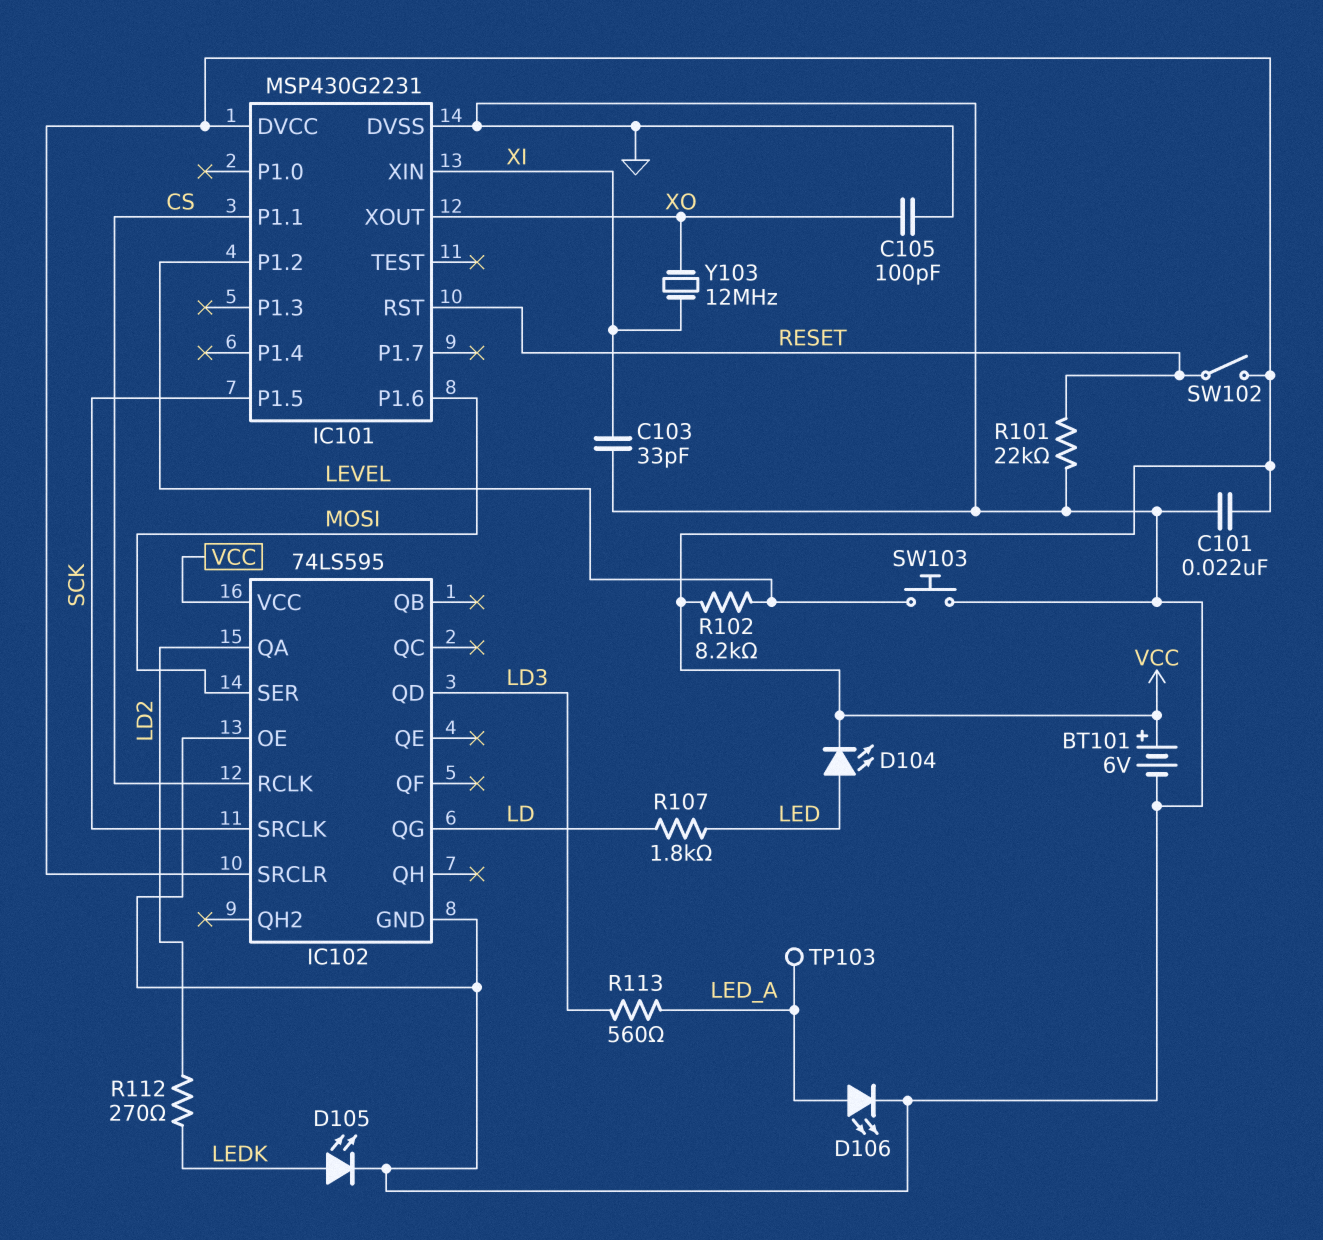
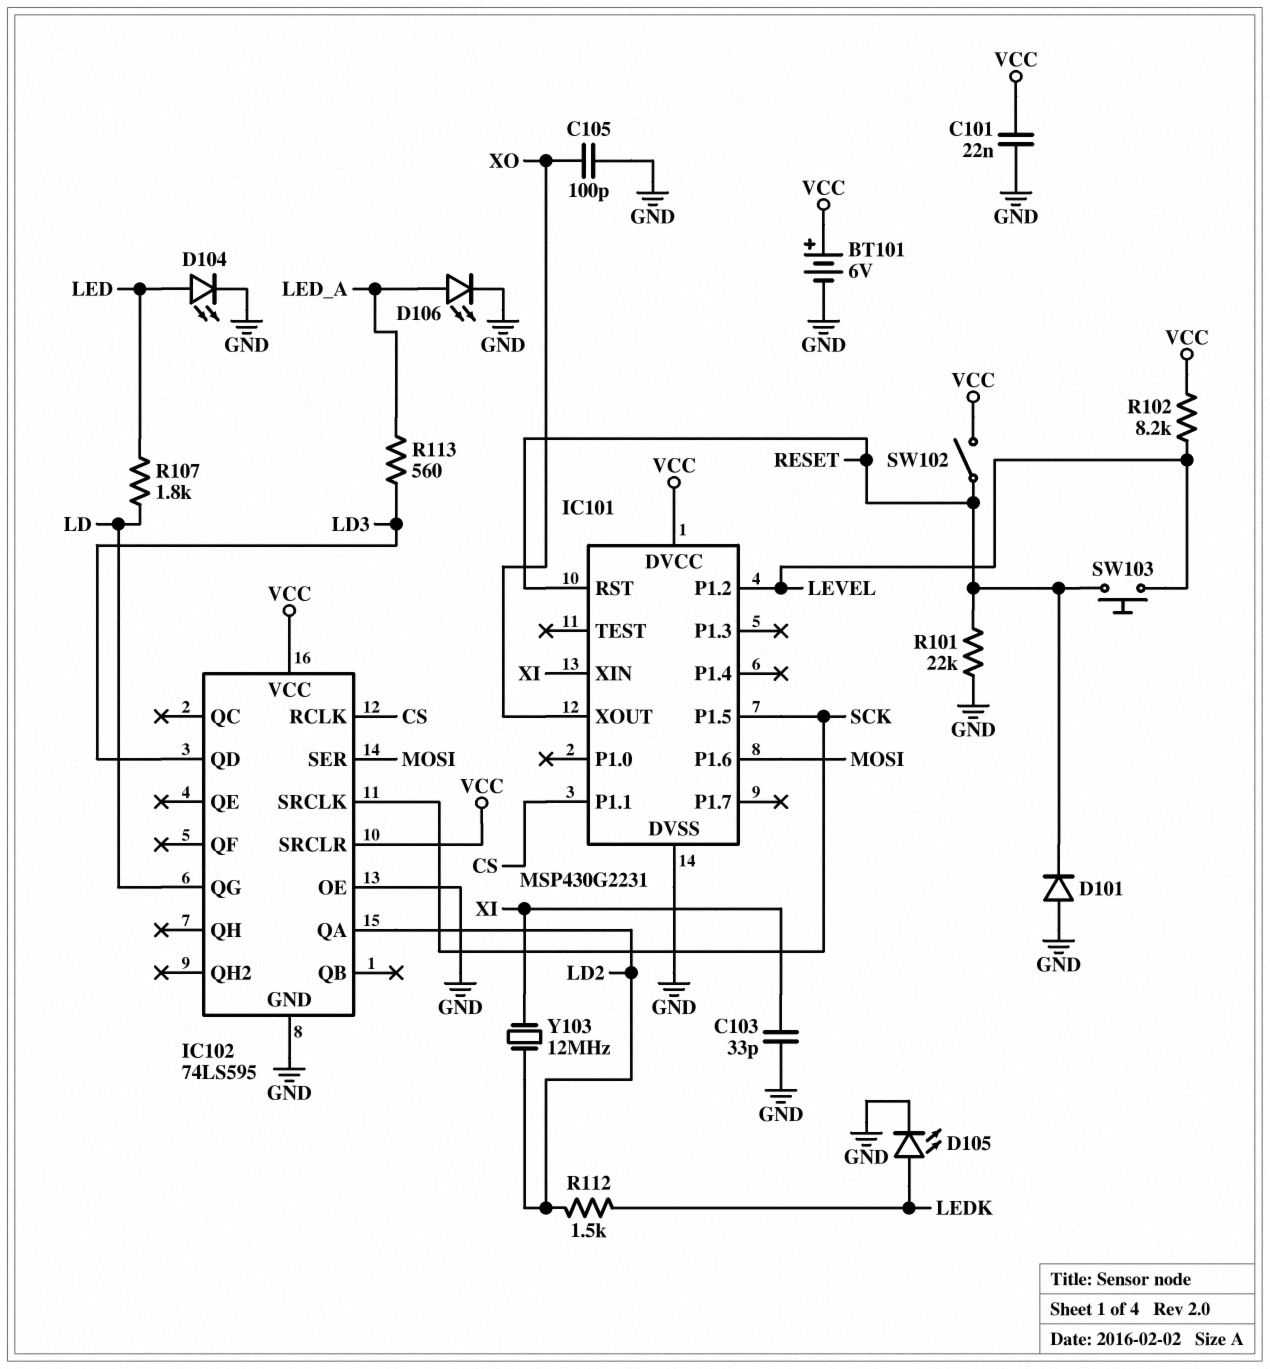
D101: none -> diode (A GND, K RESET)
D104: LED (A LED, K VCC) -> LED (A LED, K GND)
R112: 270 (LD2, LEDK) -> 1.5k (LD2, LEDK)
SW103: button (GND, LEVEL) -> button (LEVEL, RESET)
TP103: test point (LED_A) -> none
Y103: 12MHz (XI, XO) -> 12MHz (LD2, XI)

